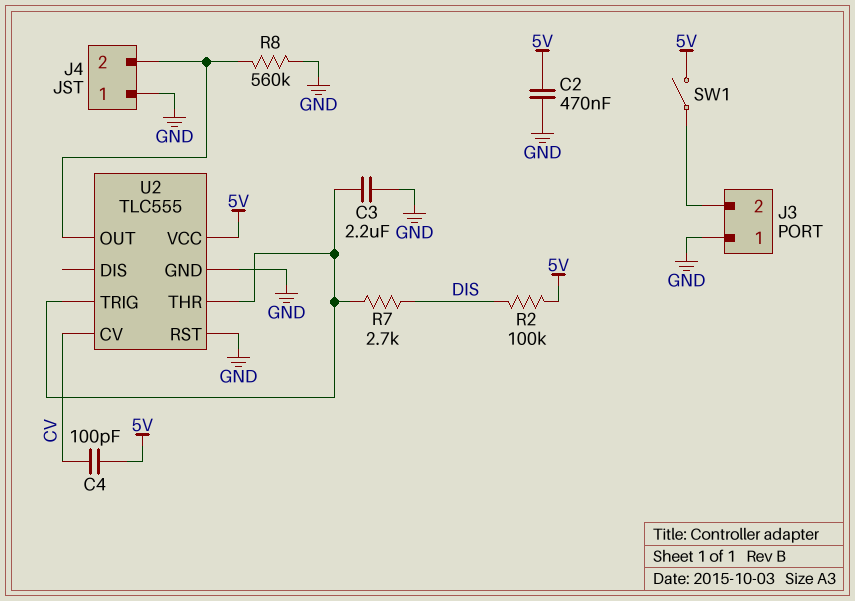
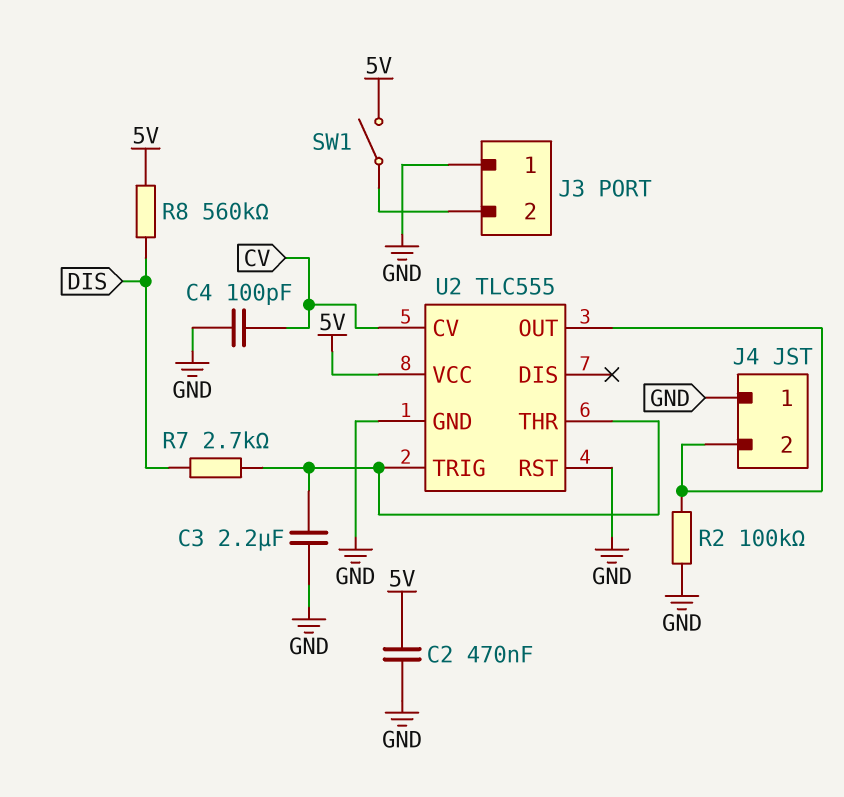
C4: 100pF (5V, CV) -> 100pF (CV, GND)
R2: 100k (5V, DIS) -> 100k (GND, J4/2)
R8: 560k (GND, J4/2) -> 560k (5V, DIS)

